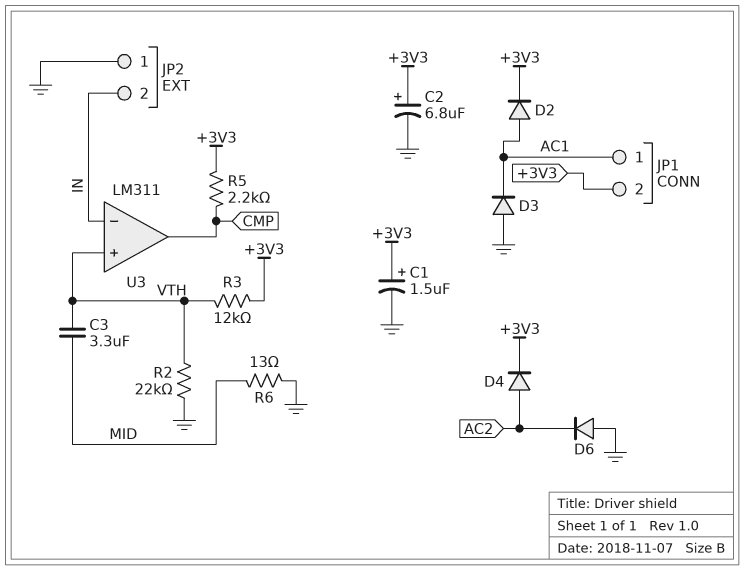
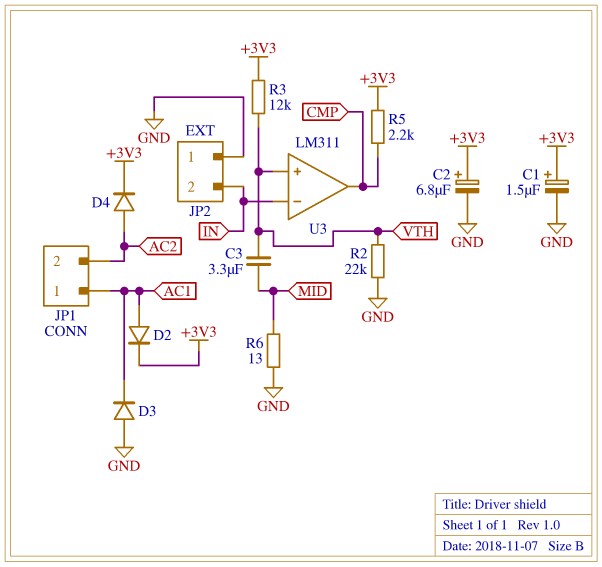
D6: diode (A GND, K AC2) -> none
JP1 pin 2: +3V3 -> AC2

